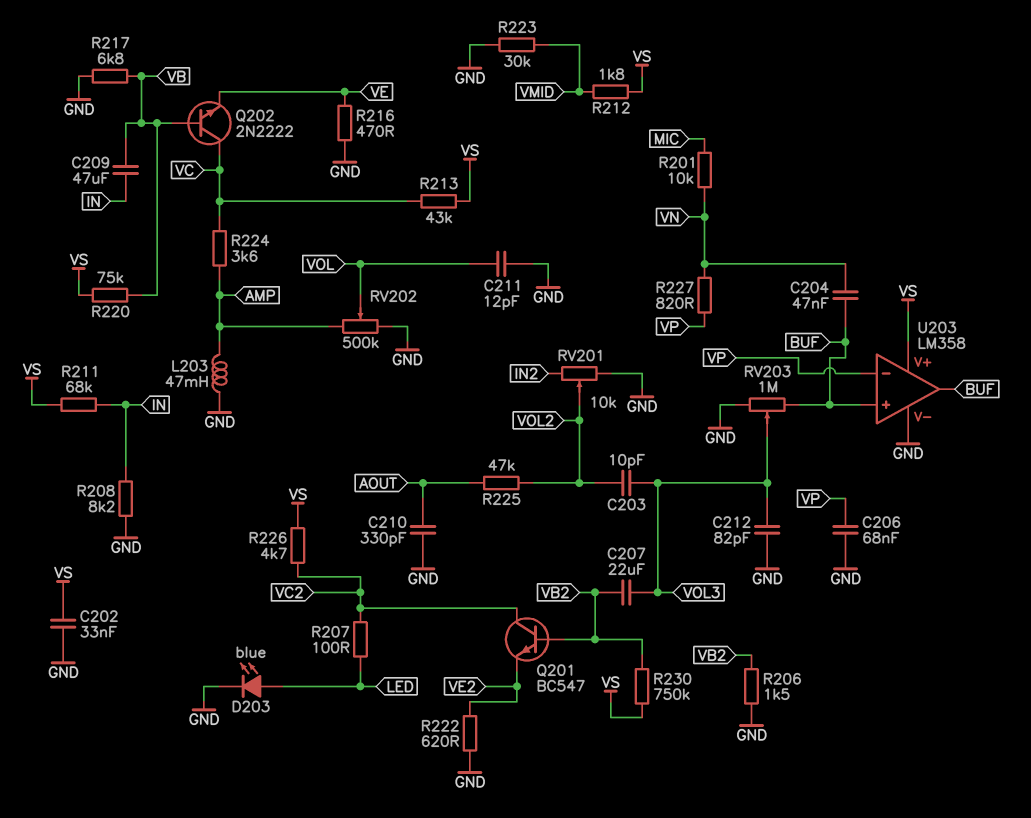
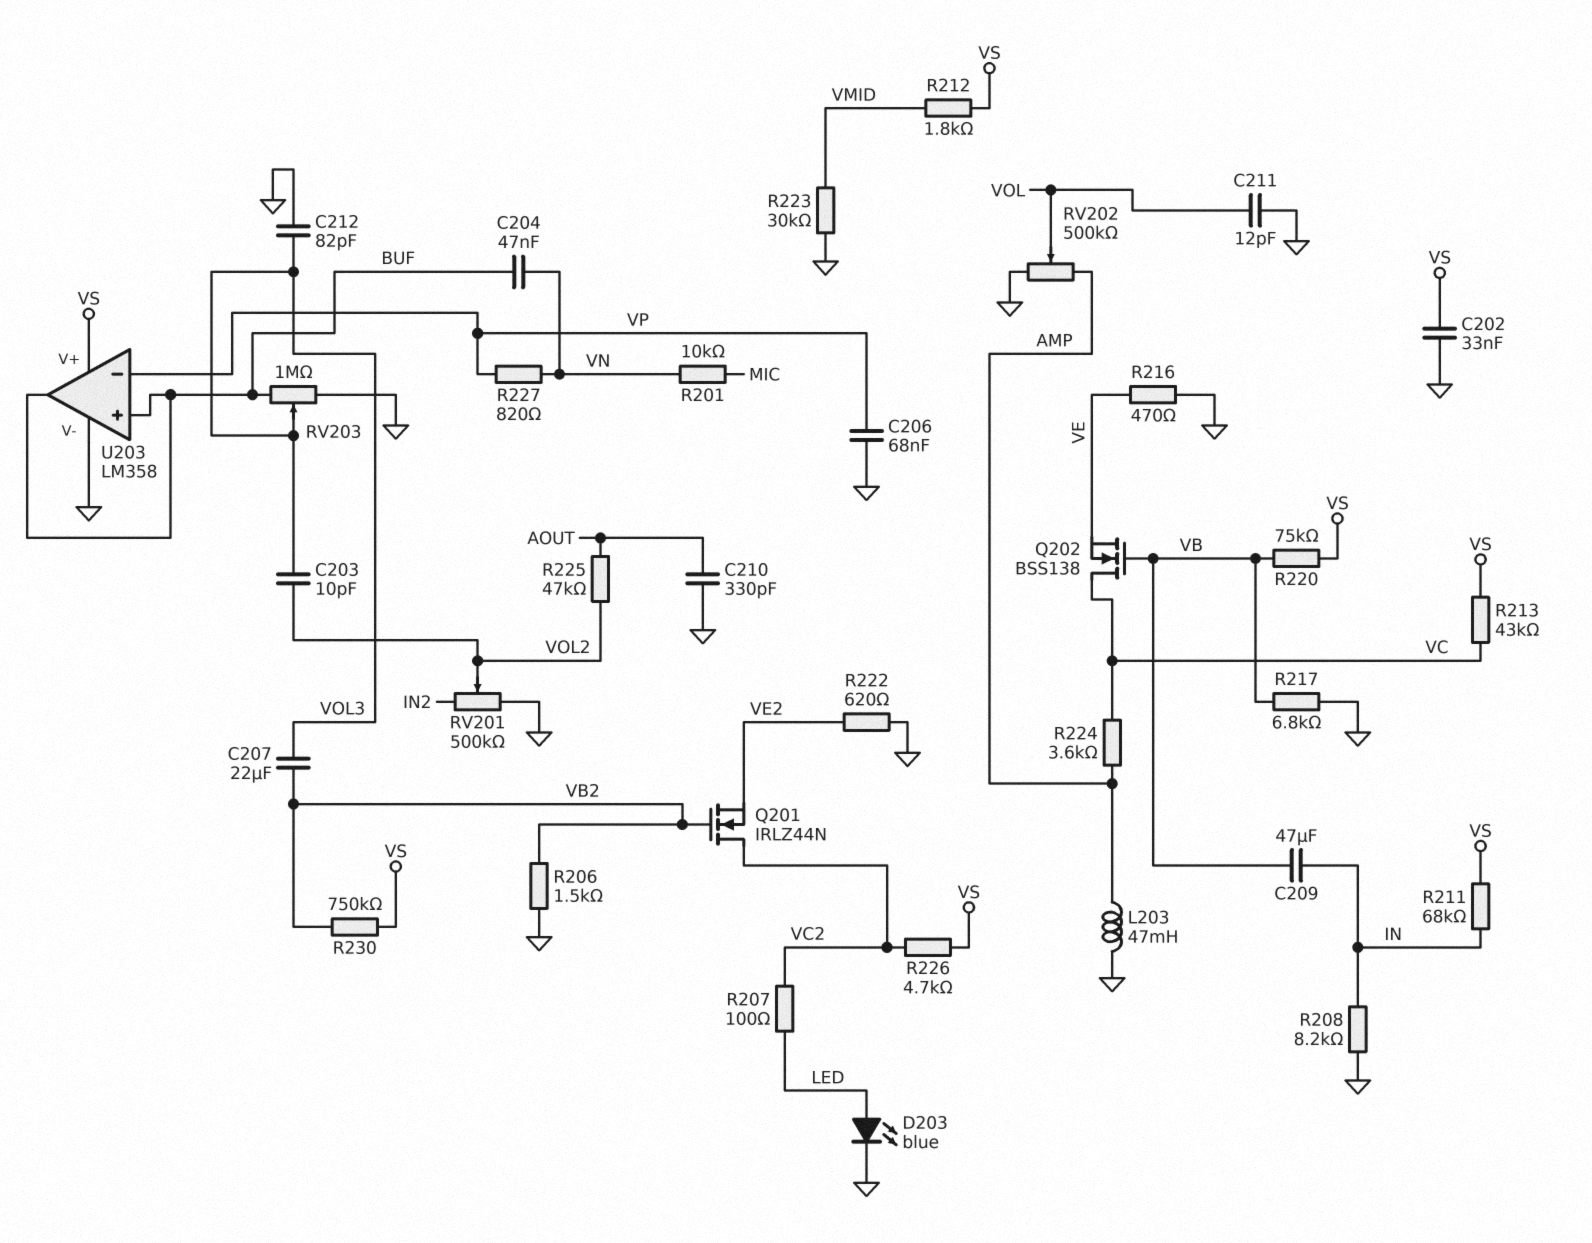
Q201: NPN BC547 (B VB2, C VC2, E VE2) -> NMOS IRLZ44N (G VB2, D VC2, S VE2)
Q202: NPN 2N2222 (B VB, C VC, E VE) -> NMOS BSS138 (G VB, D VC, S VE)
RV201: 10k (GND, IN2, wiper VOL2) -> 500k (GND, IN2, wiper VOL2)

